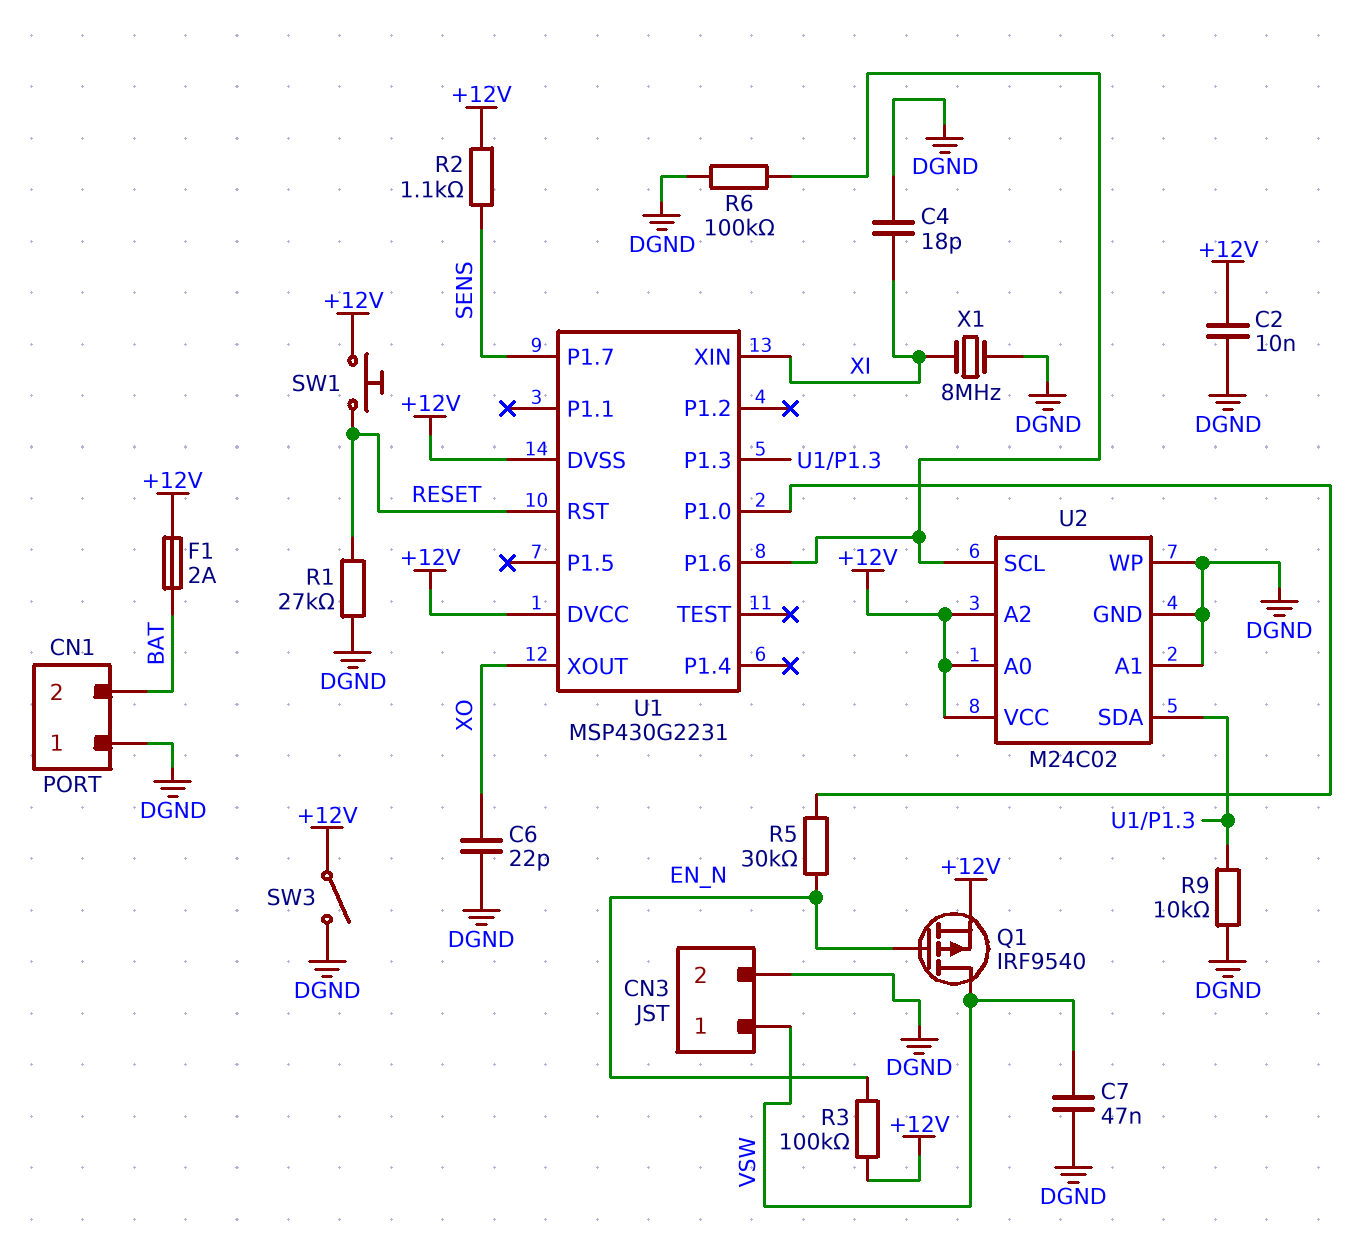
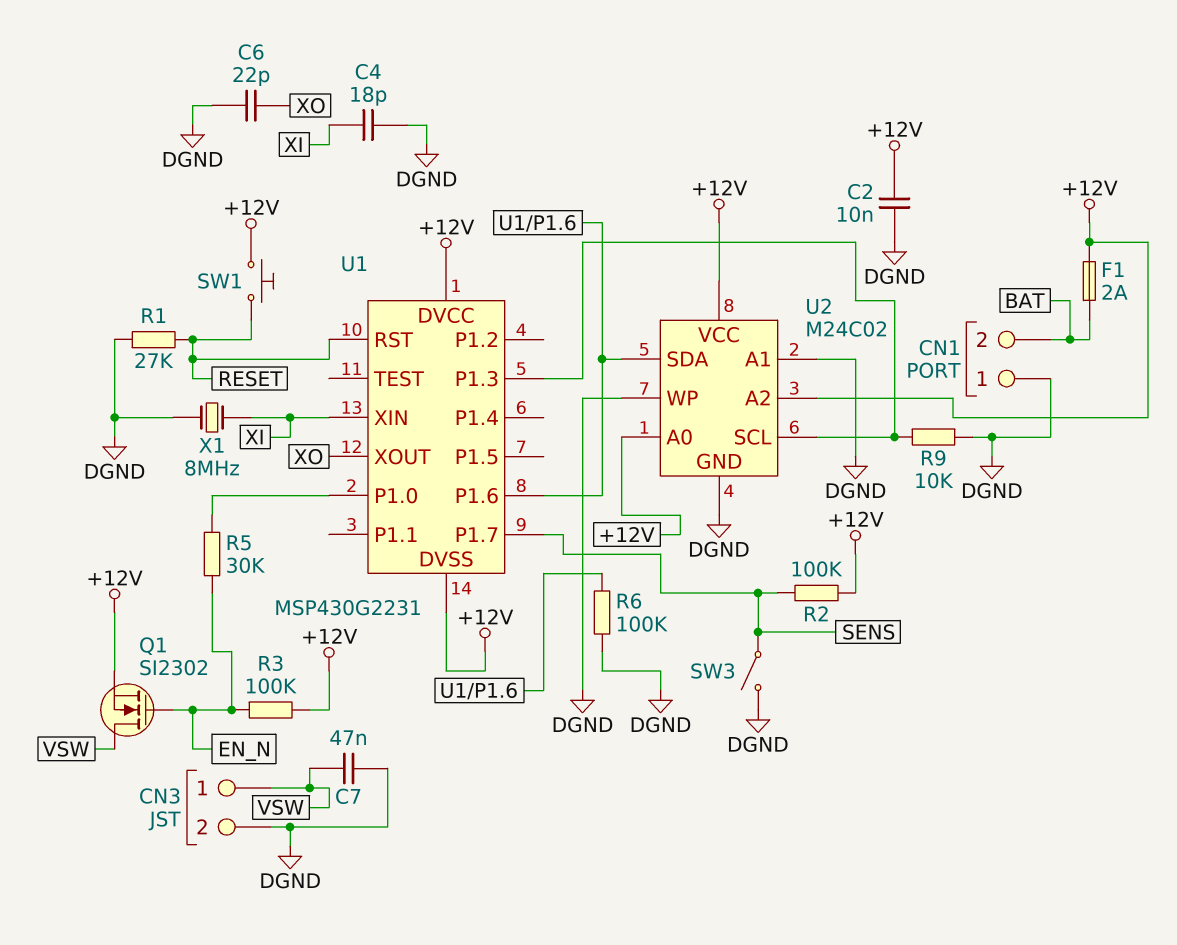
Q1: PMOS IRF9540 (G EN_N, D VSW, S +12V) -> NMOS SI2302 (G EN_N, D VSW, S +12V)
R2: 1.1k (+12V, SENS) -> 100k (+12V, SENS)
SW3: switch (+12V, DGND) -> switch (DGND, SENS)
U2 pin SCL: U1/P1.6 -> U1/P1.3
U2 pin SDA: U1/P1.3 -> U1/P1.6

